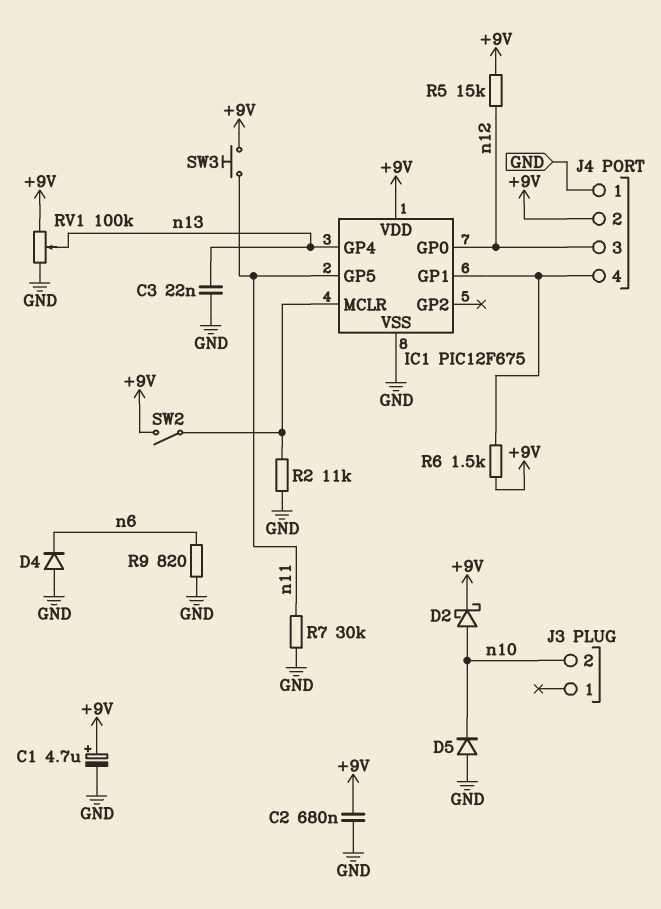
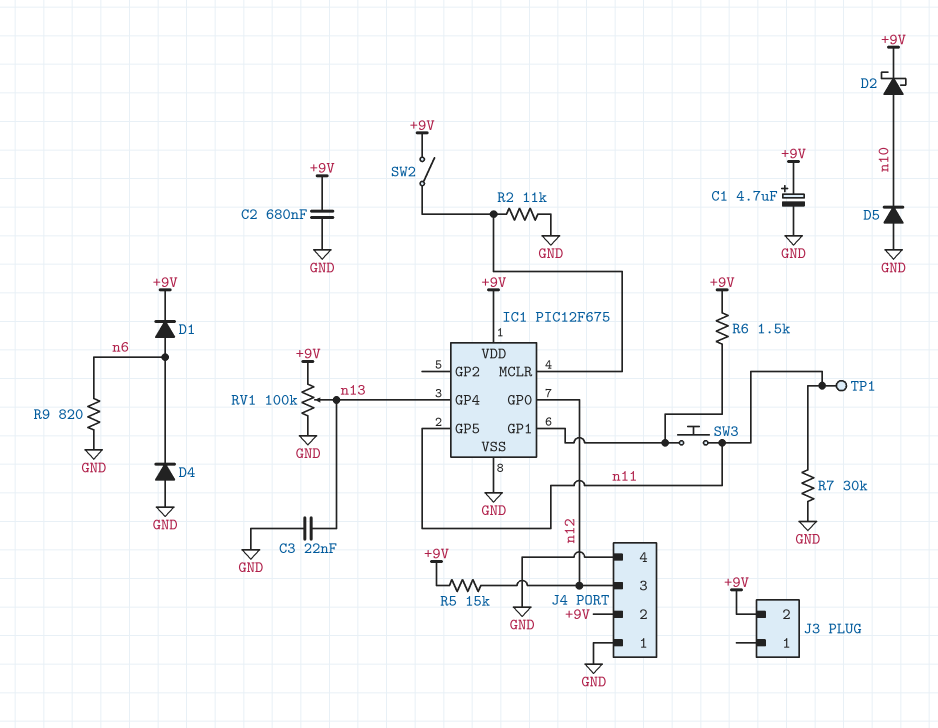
D1: none -> diode (A n6, K +9V)
J3 pin 2: n10 -> +9V
J4 pin 4: IC1/GP1 -> GND
SW3: button (+9V, n11) -> button (IC1/GP1, n11)
TP1: none -> test point (n11)

